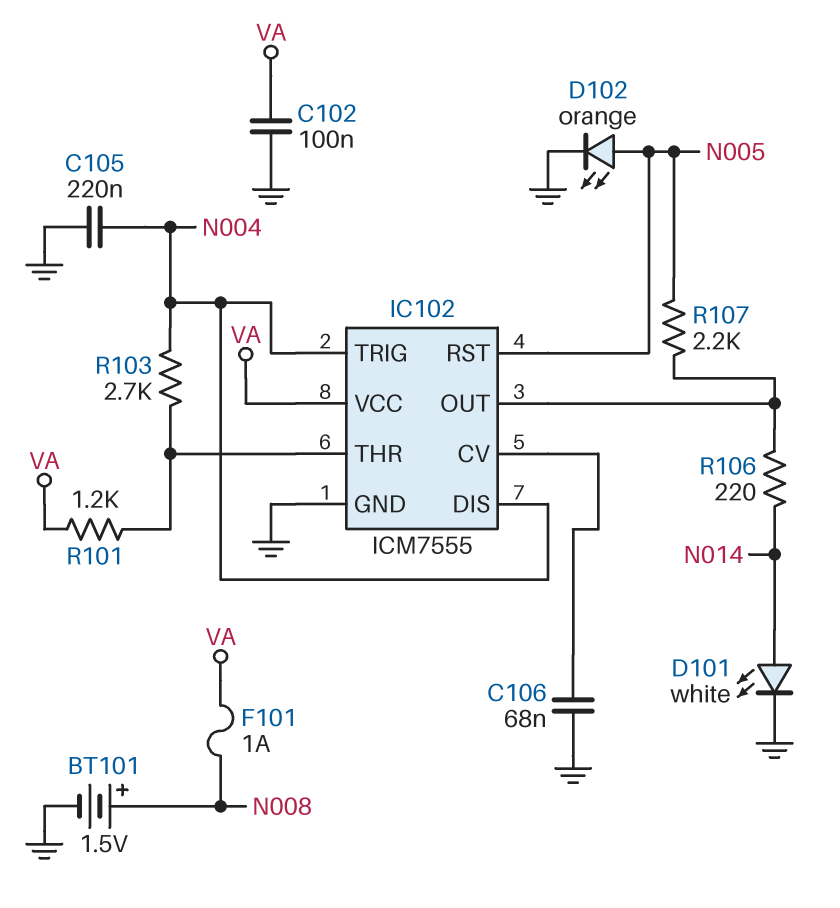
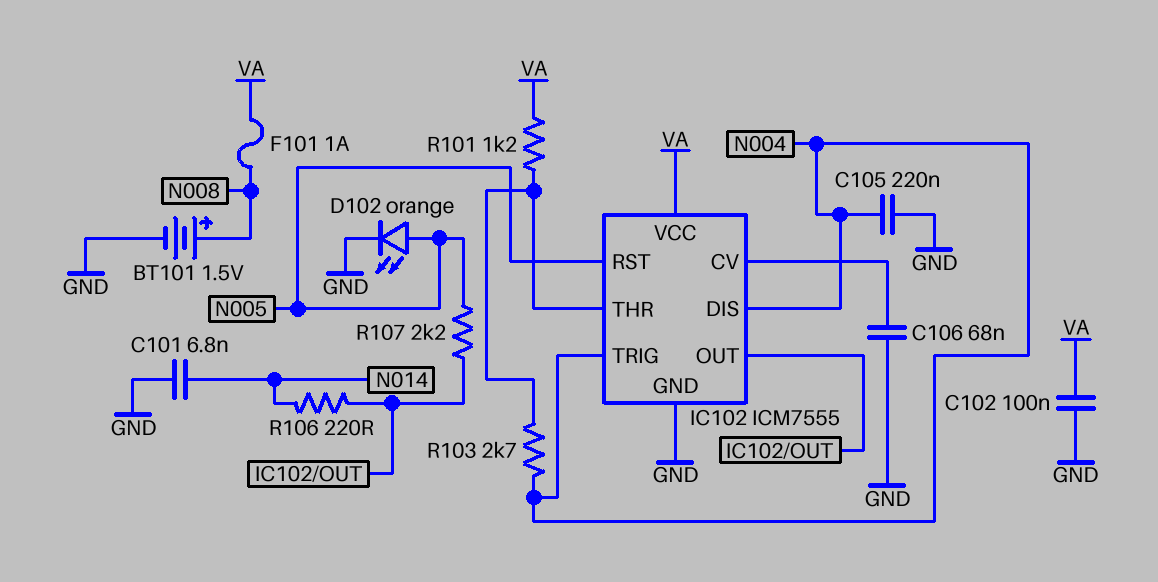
C101: none -> 6.8nF (GND, N014)
D101: LED white (A N014, K GND) -> none

